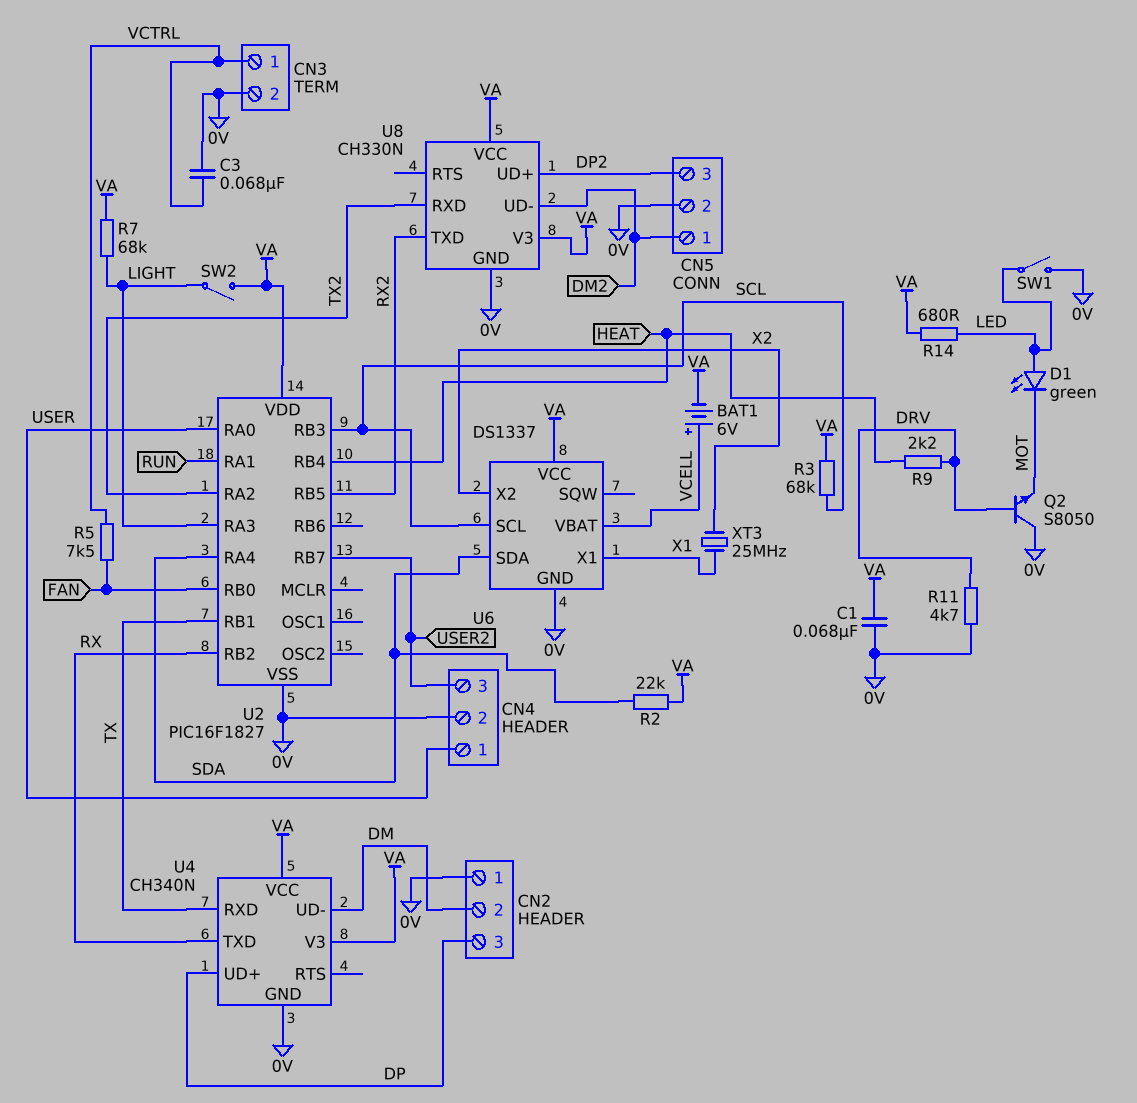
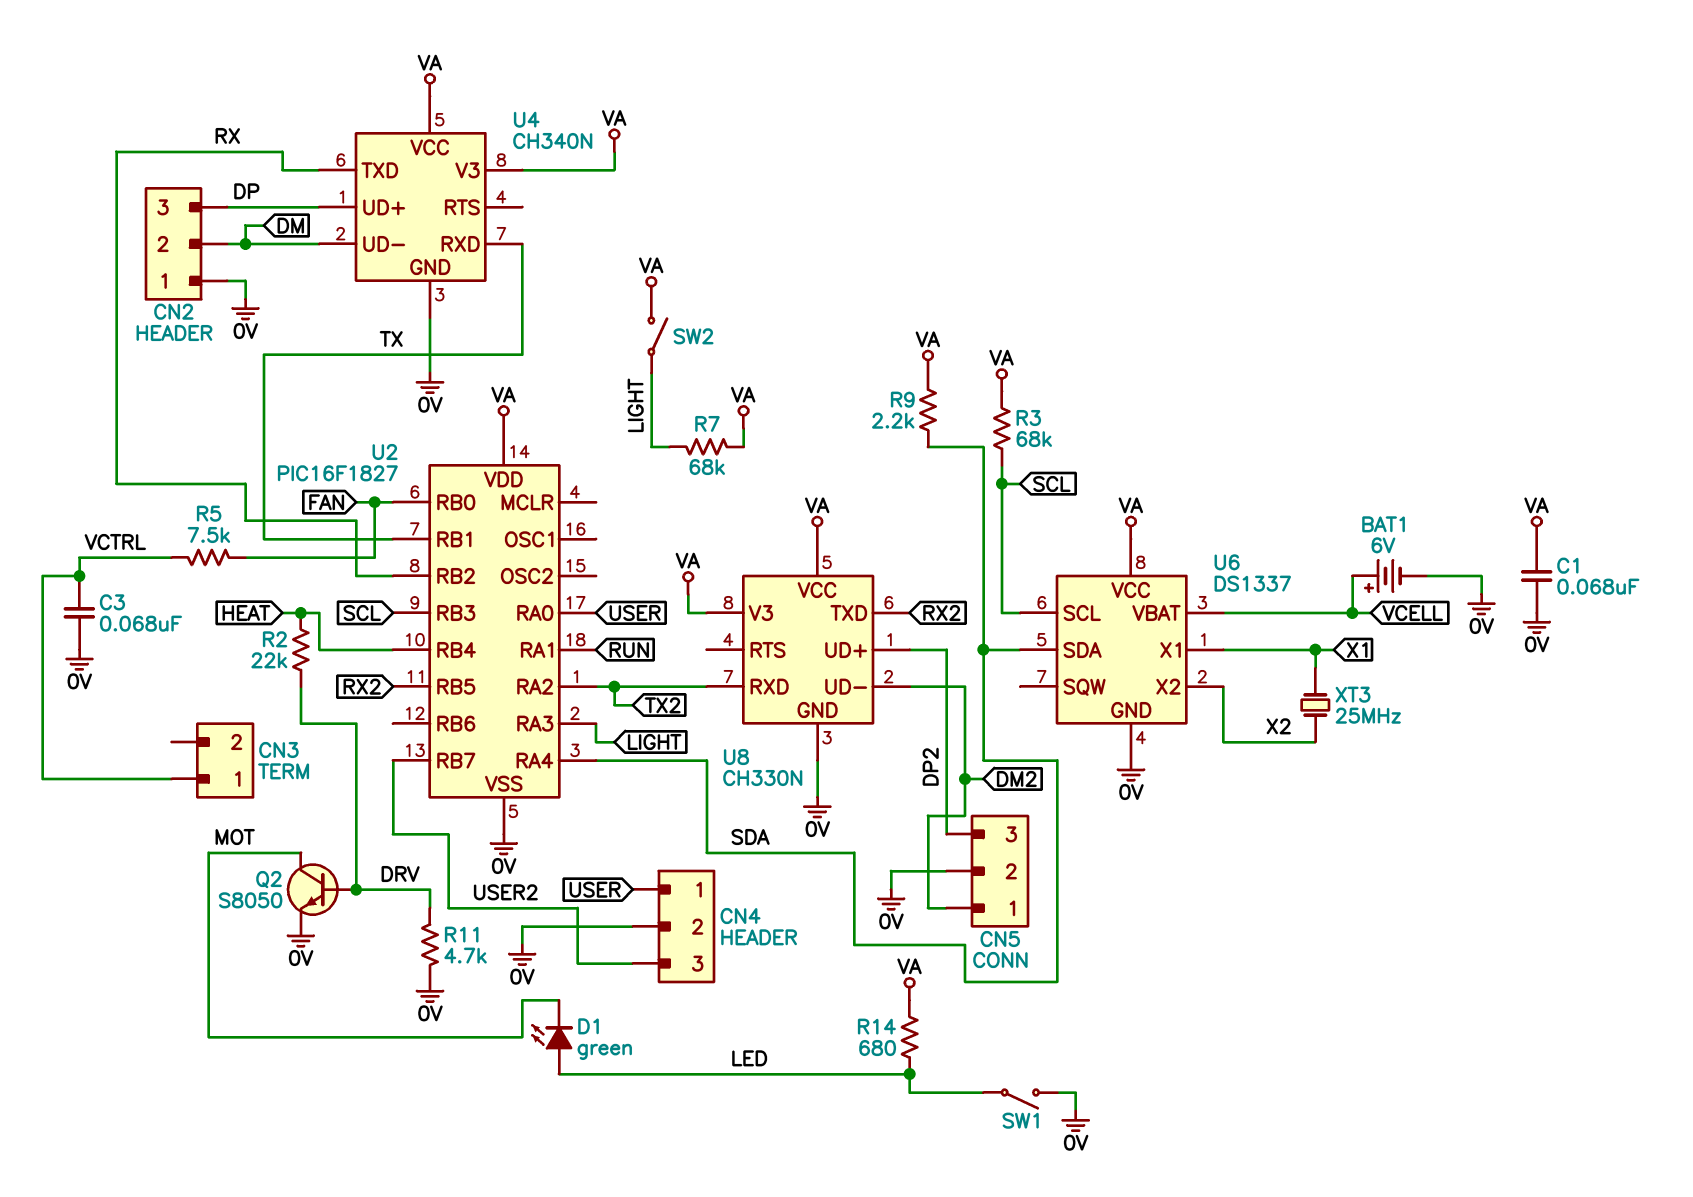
BAT1: 6V (plus VCELL, minus VA) -> 6V (plus VCELL, minus 0V)
CN3 pin 2: 0V -> none
Q2: NPN S8050 (B DRV, C 0V, E MOT) -> NPN S8050 (B DRV, C MOT, E 0V)
R2: 22k (SDA, VA) -> 22k (DRV, HEAT)
R9: 2.2k (DRV, HEAT) -> 2.2k (SDA, VA)

